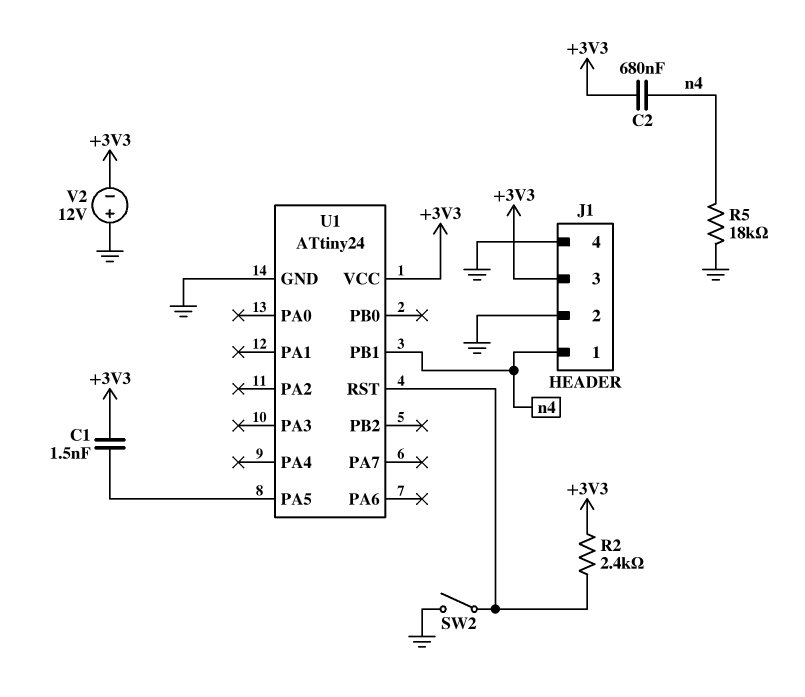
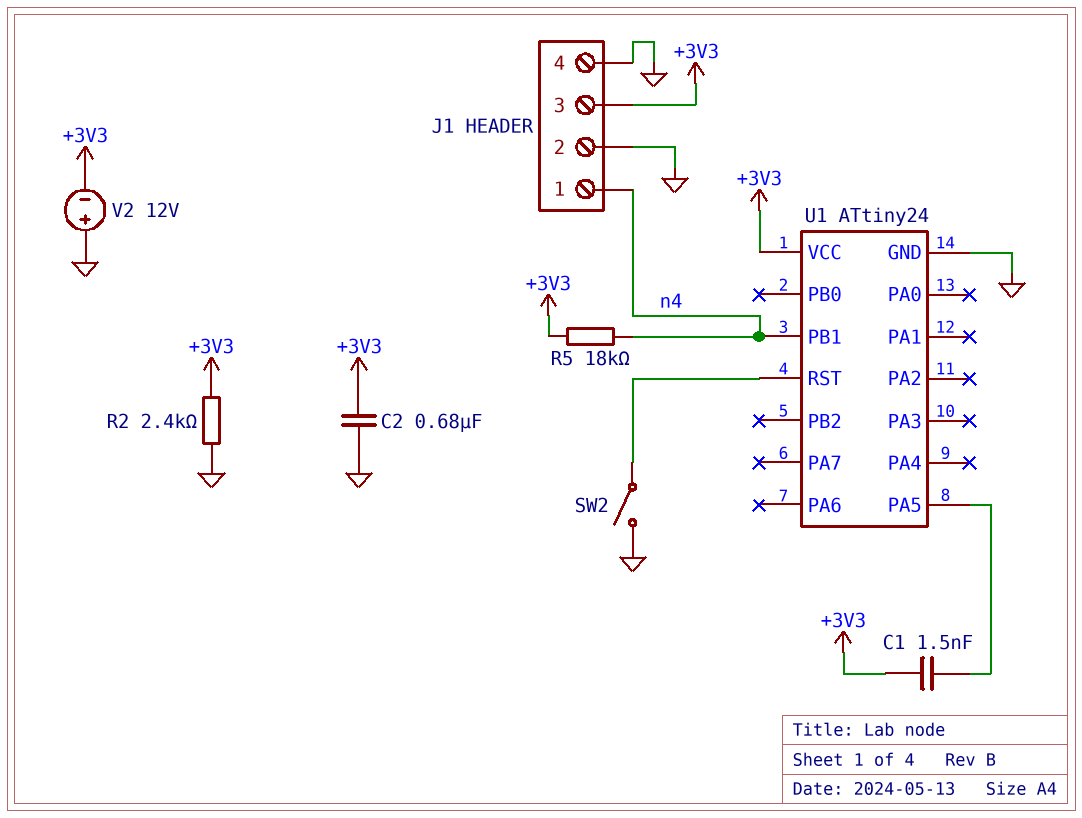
C2: 680nF (+3V3, n4) -> 680nF (+3V3, GND)
R2: 2.4k (+3V3, U1/RST) -> 2.4k (+3V3, GND)
R5: 18k (GND, n4) -> 18k (+3V3, n4)

